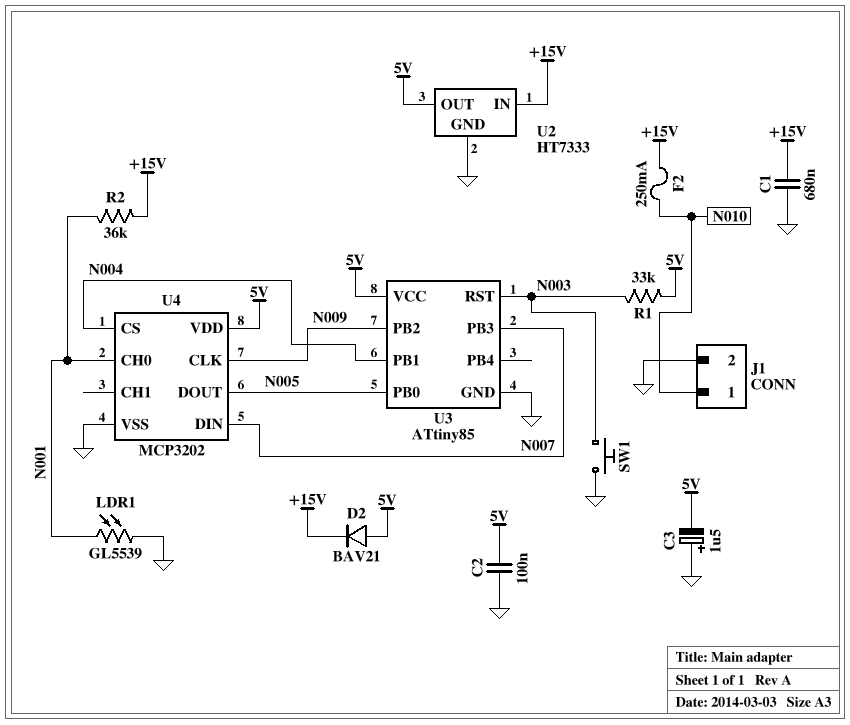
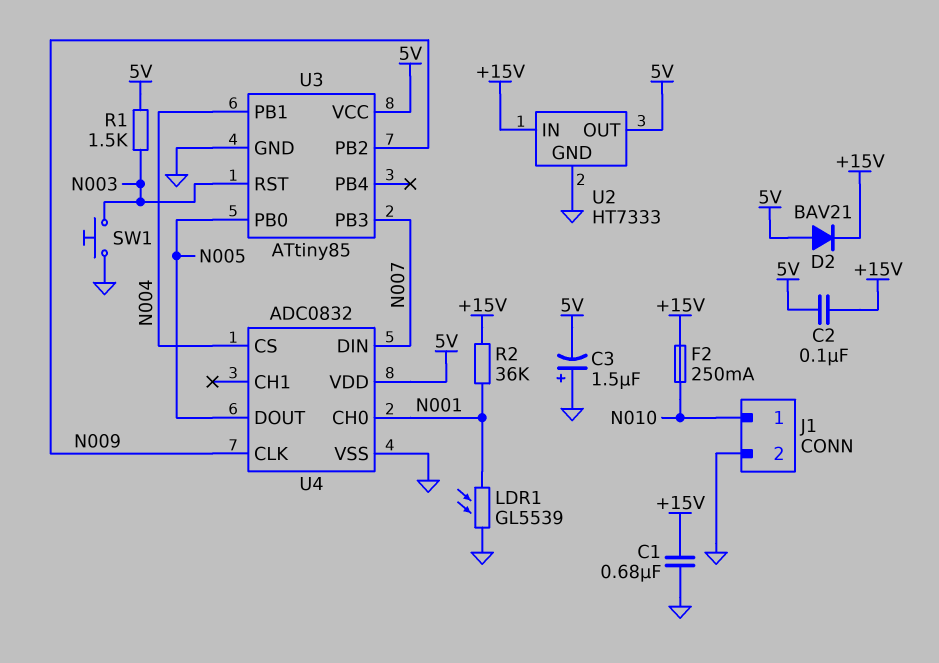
C2: 100nF (5V, GND) -> 100nF (+15V, 5V)
R1: 33k (5V, N003) -> 1.5k (5V, N003)
U4: MCP3202 -> ADC0832

